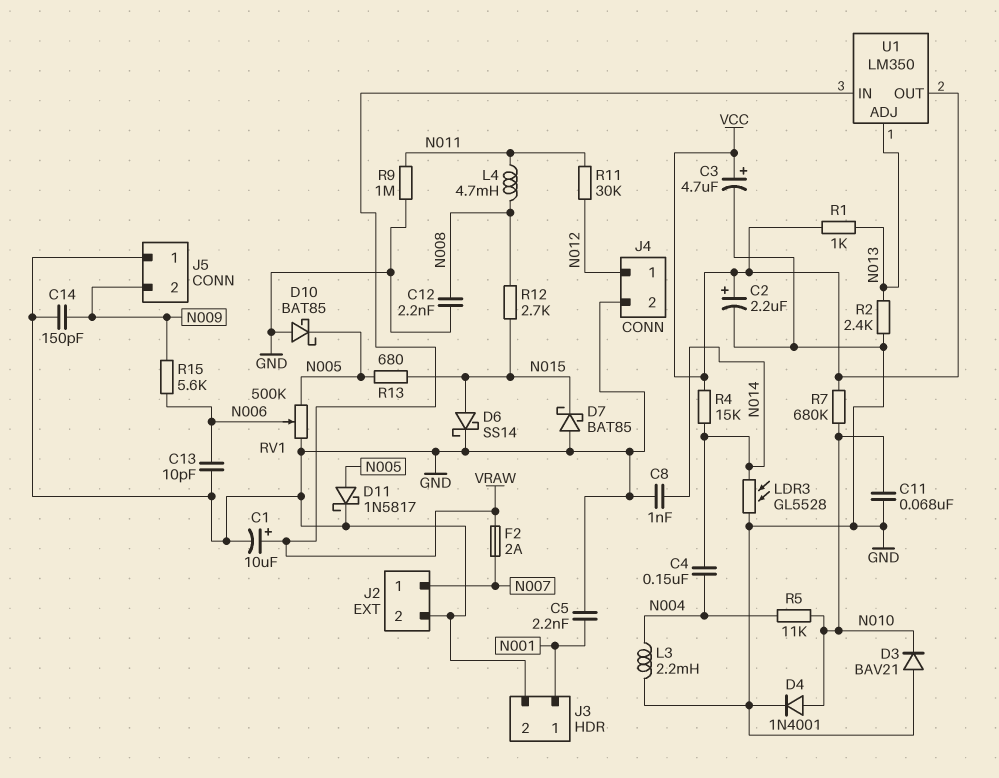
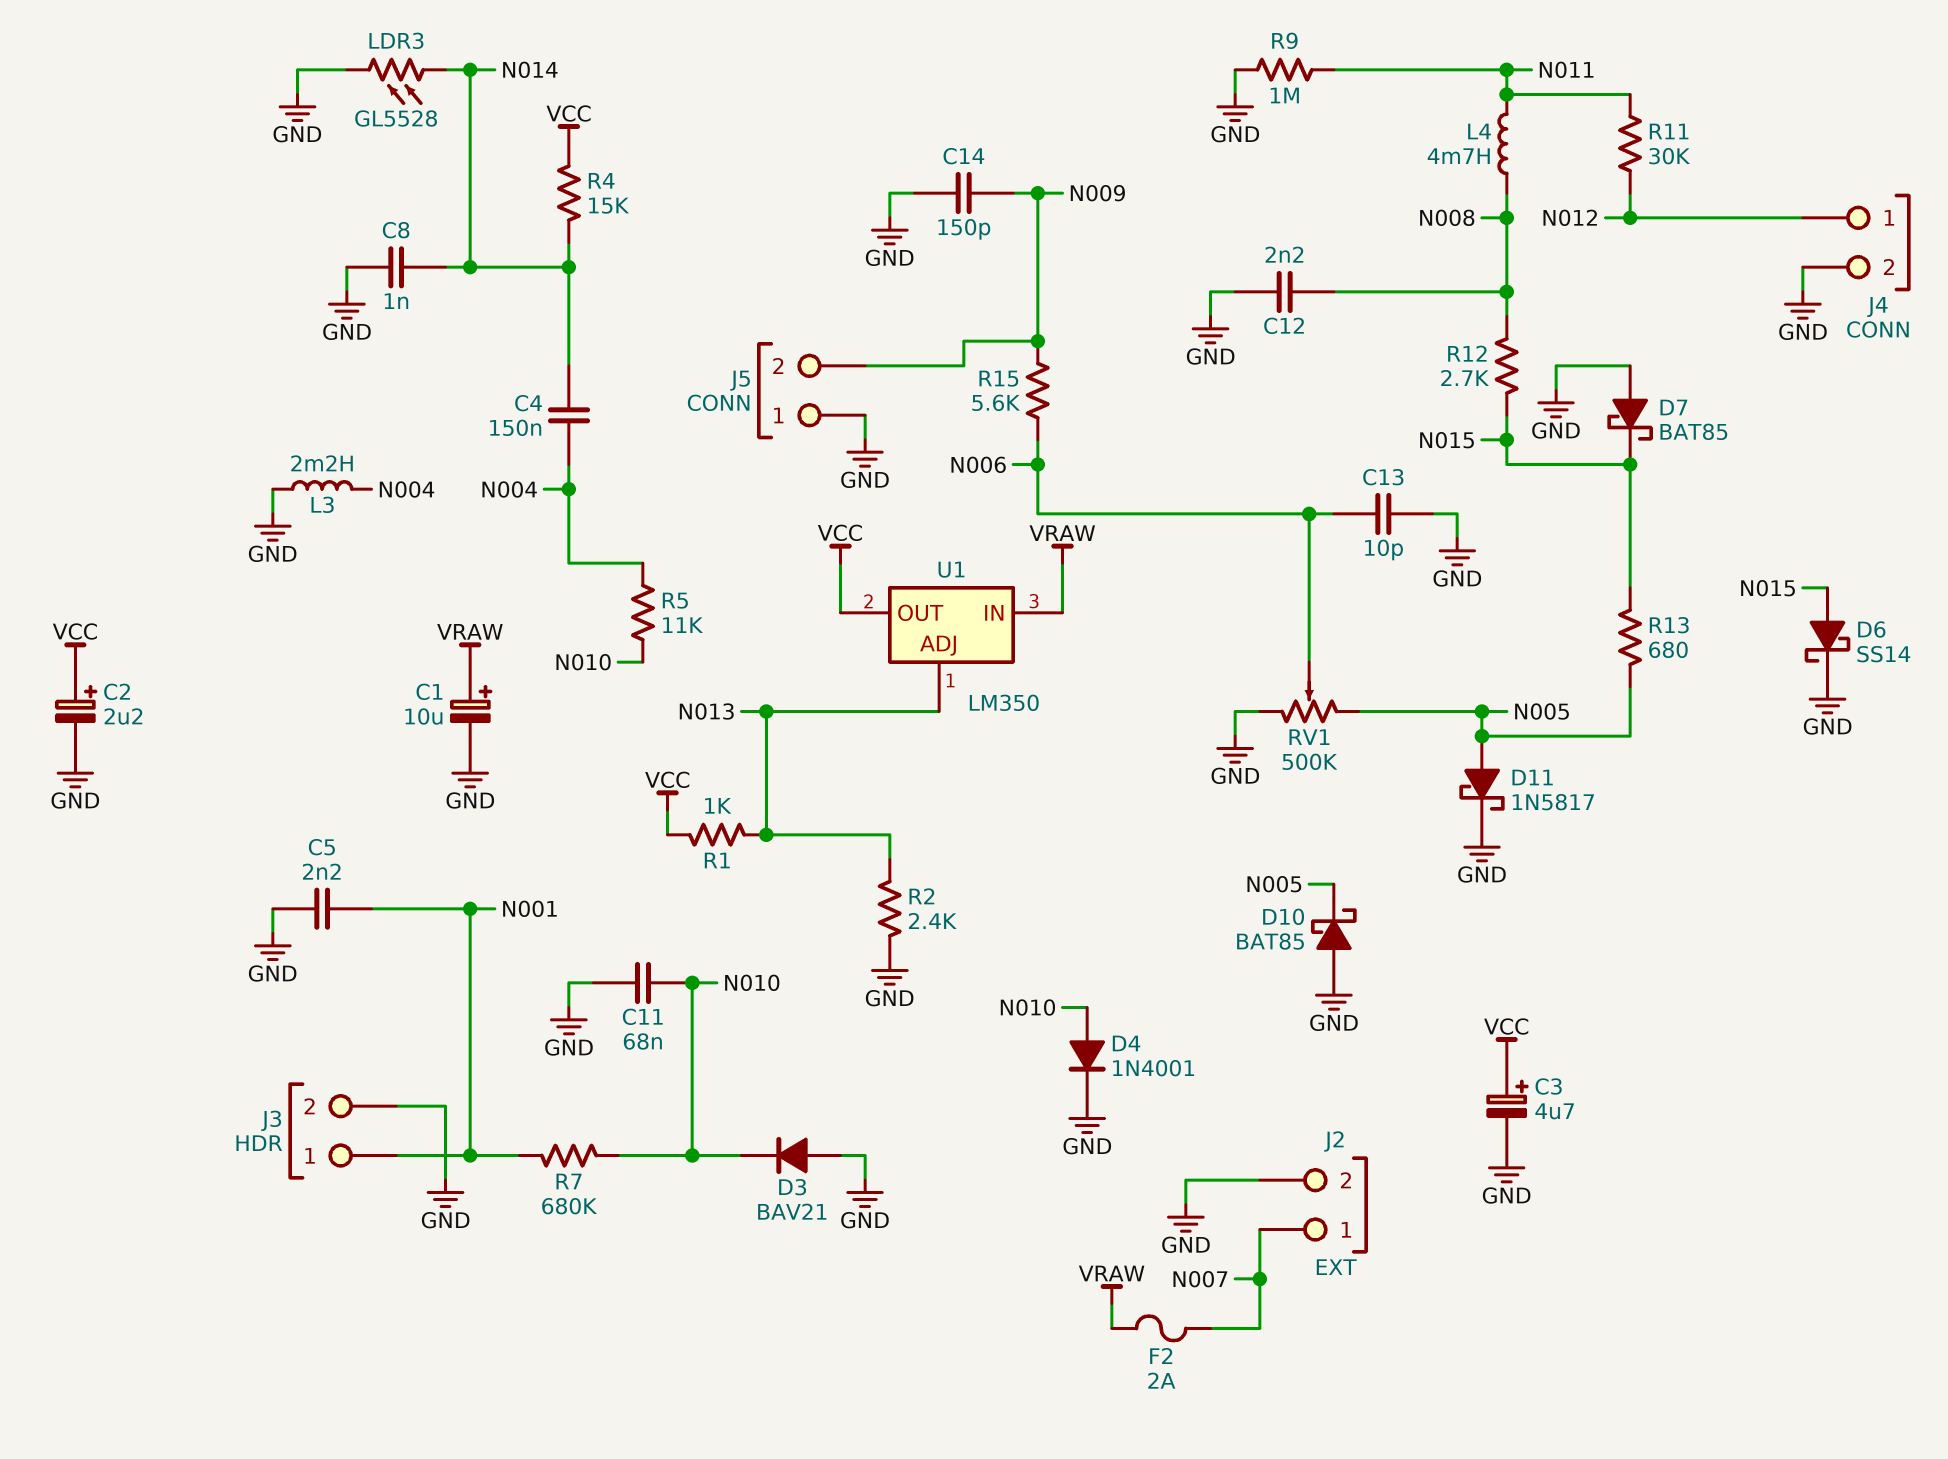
R7: 680k (N010, VCC) -> 680k (N001, N010)

